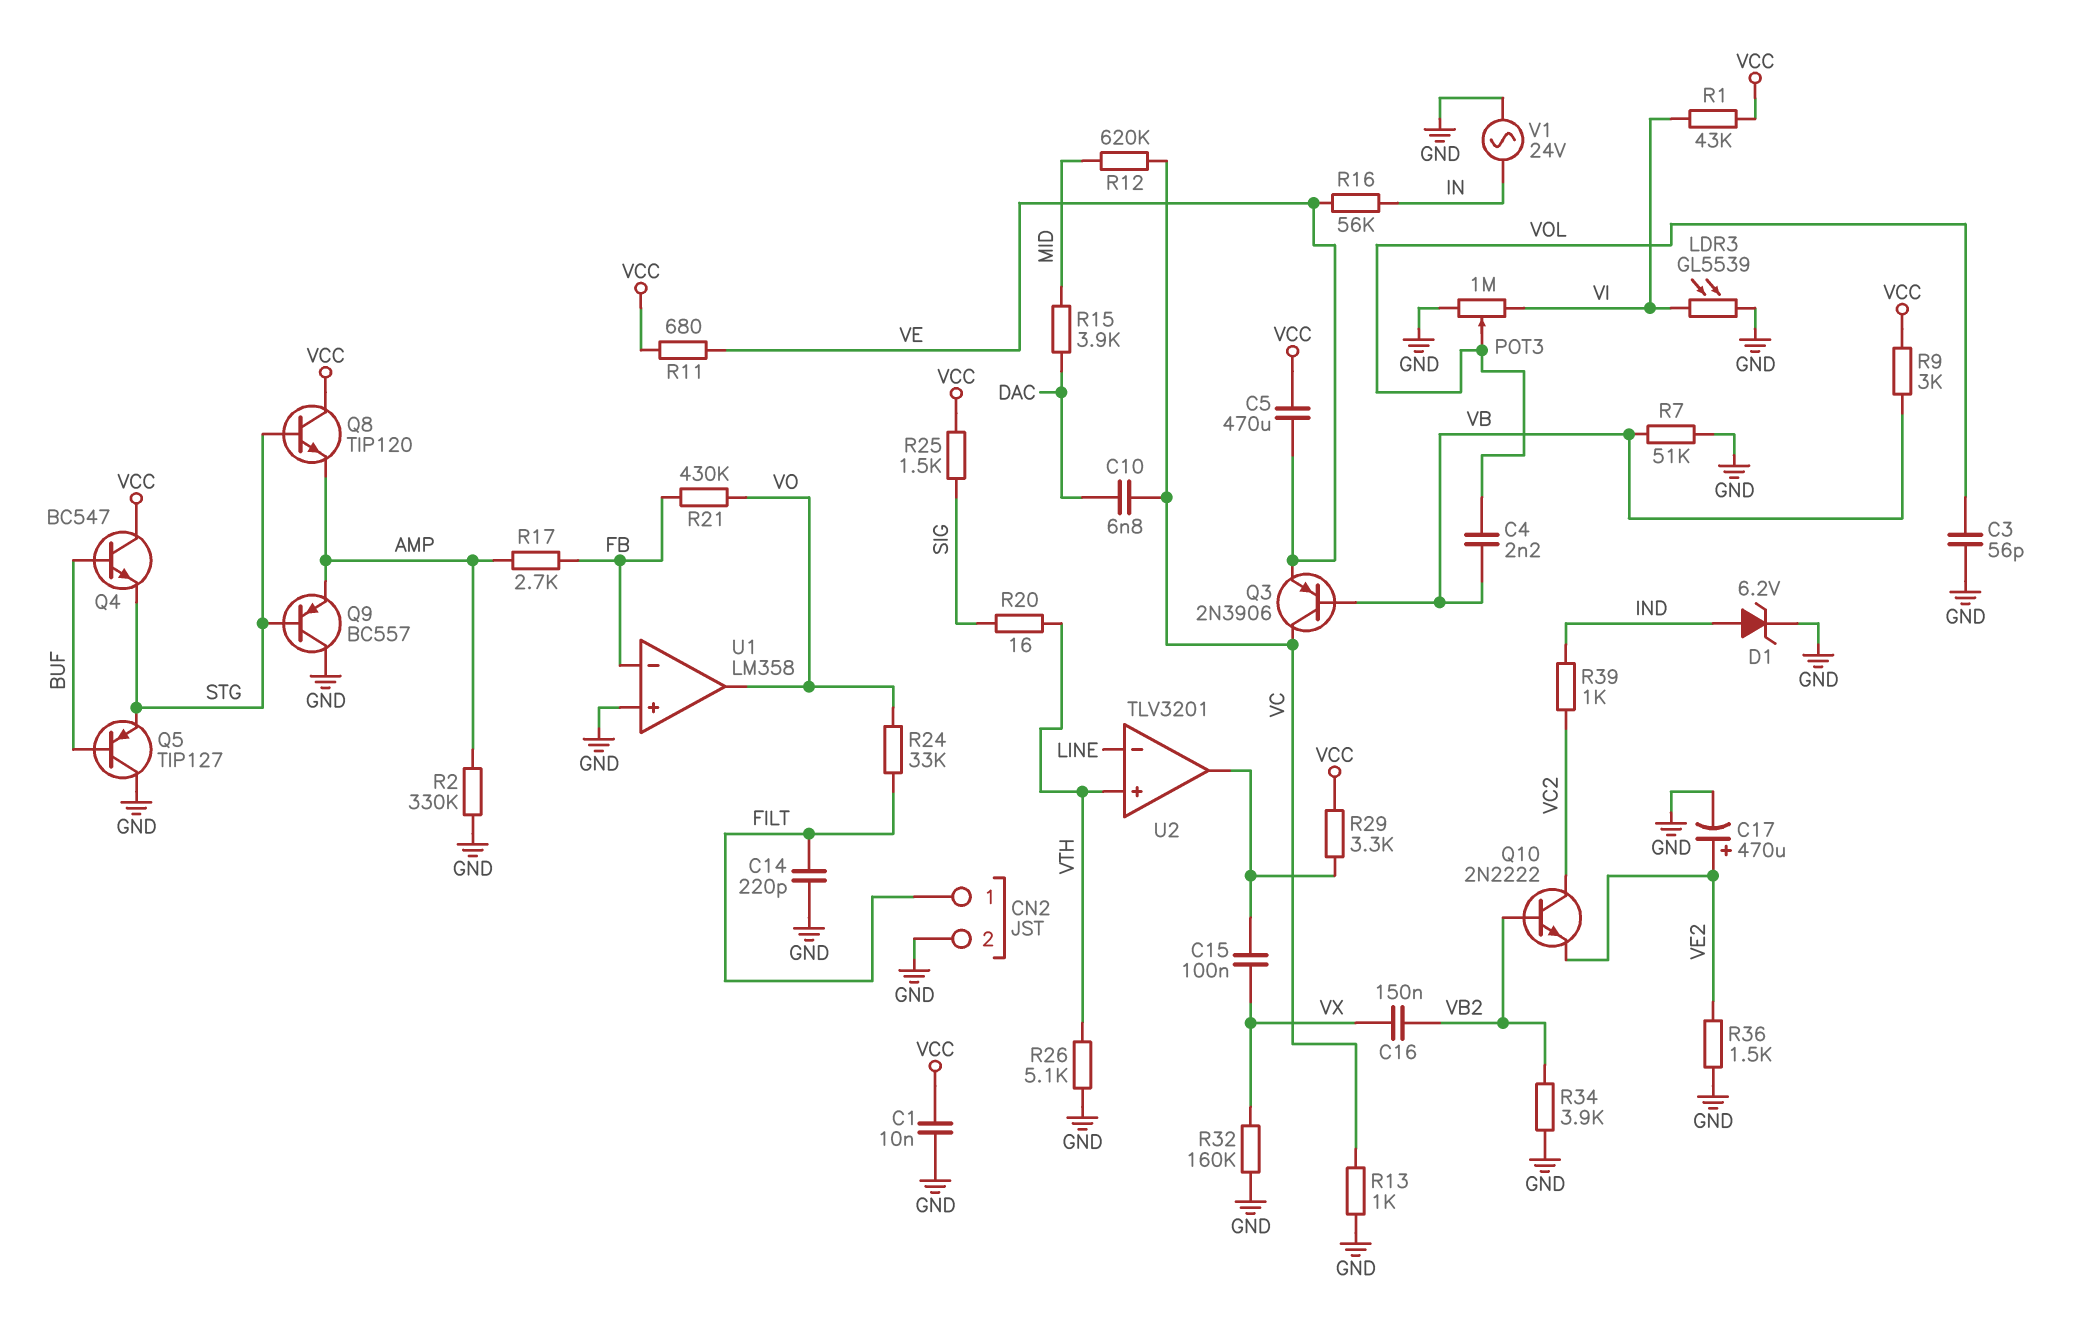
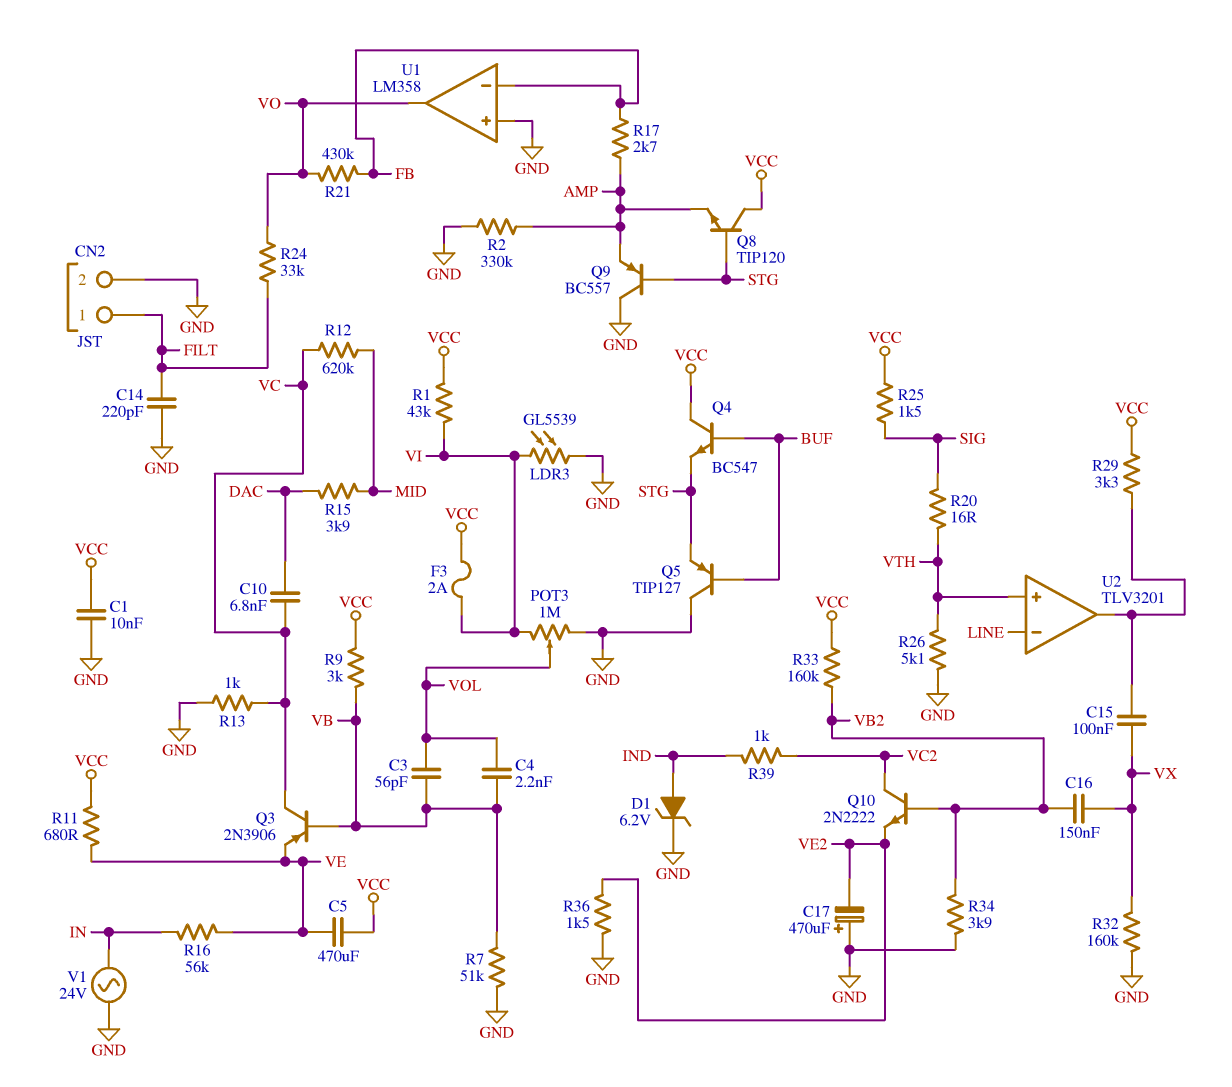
C3: 56pF (GND, VOL) -> 56pF (VB, VOL)
C17: 470uF (plus VE2, minus GND) -> 470uF (plus GND, minus VE2)
F3: none -> 2A (VCC, VI)
R33: none -> 160k (VB2, VCC)

